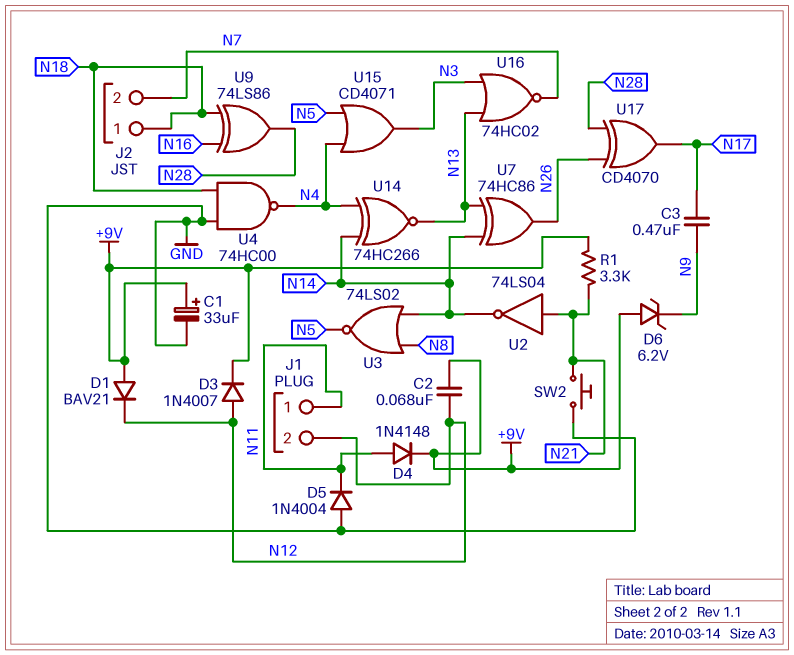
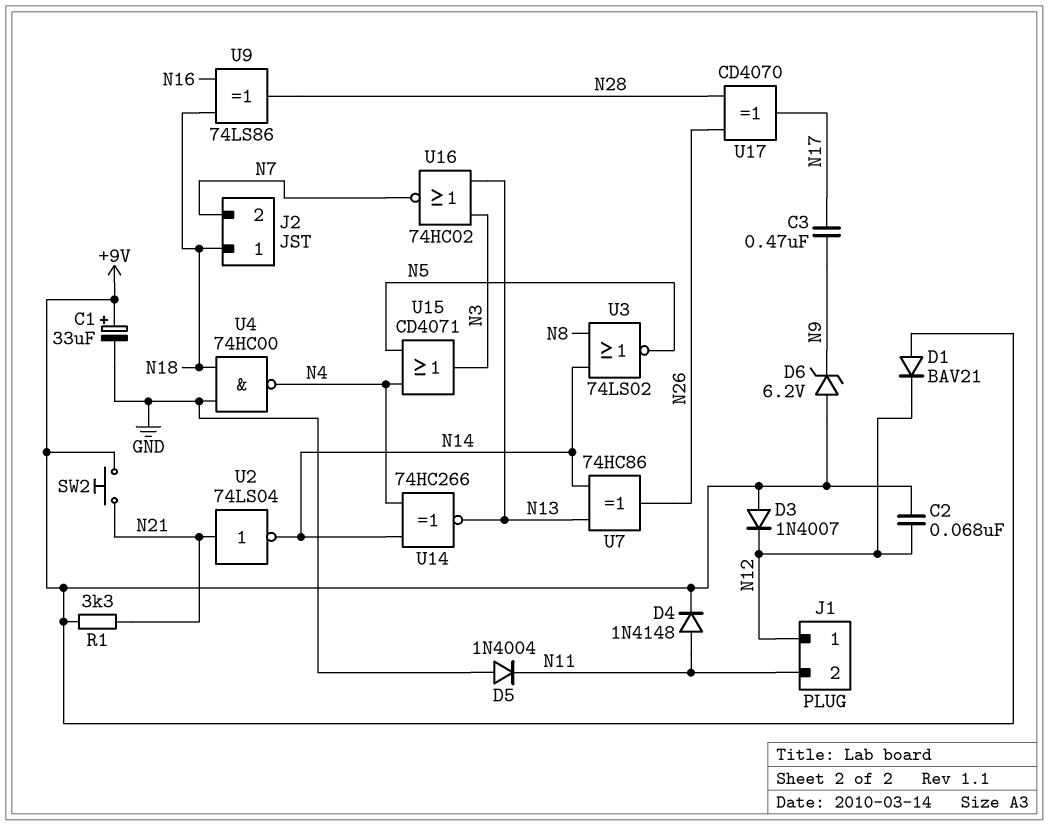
D3: diode 1N4007 (A N12, K +9V) -> diode 1N4007 (A +9V, K N12)
J1 pin 1: N11 -> N12
J1 pin 2: N12 -> N11
SW2: button (GND, N21) -> button (+9V, N21)

